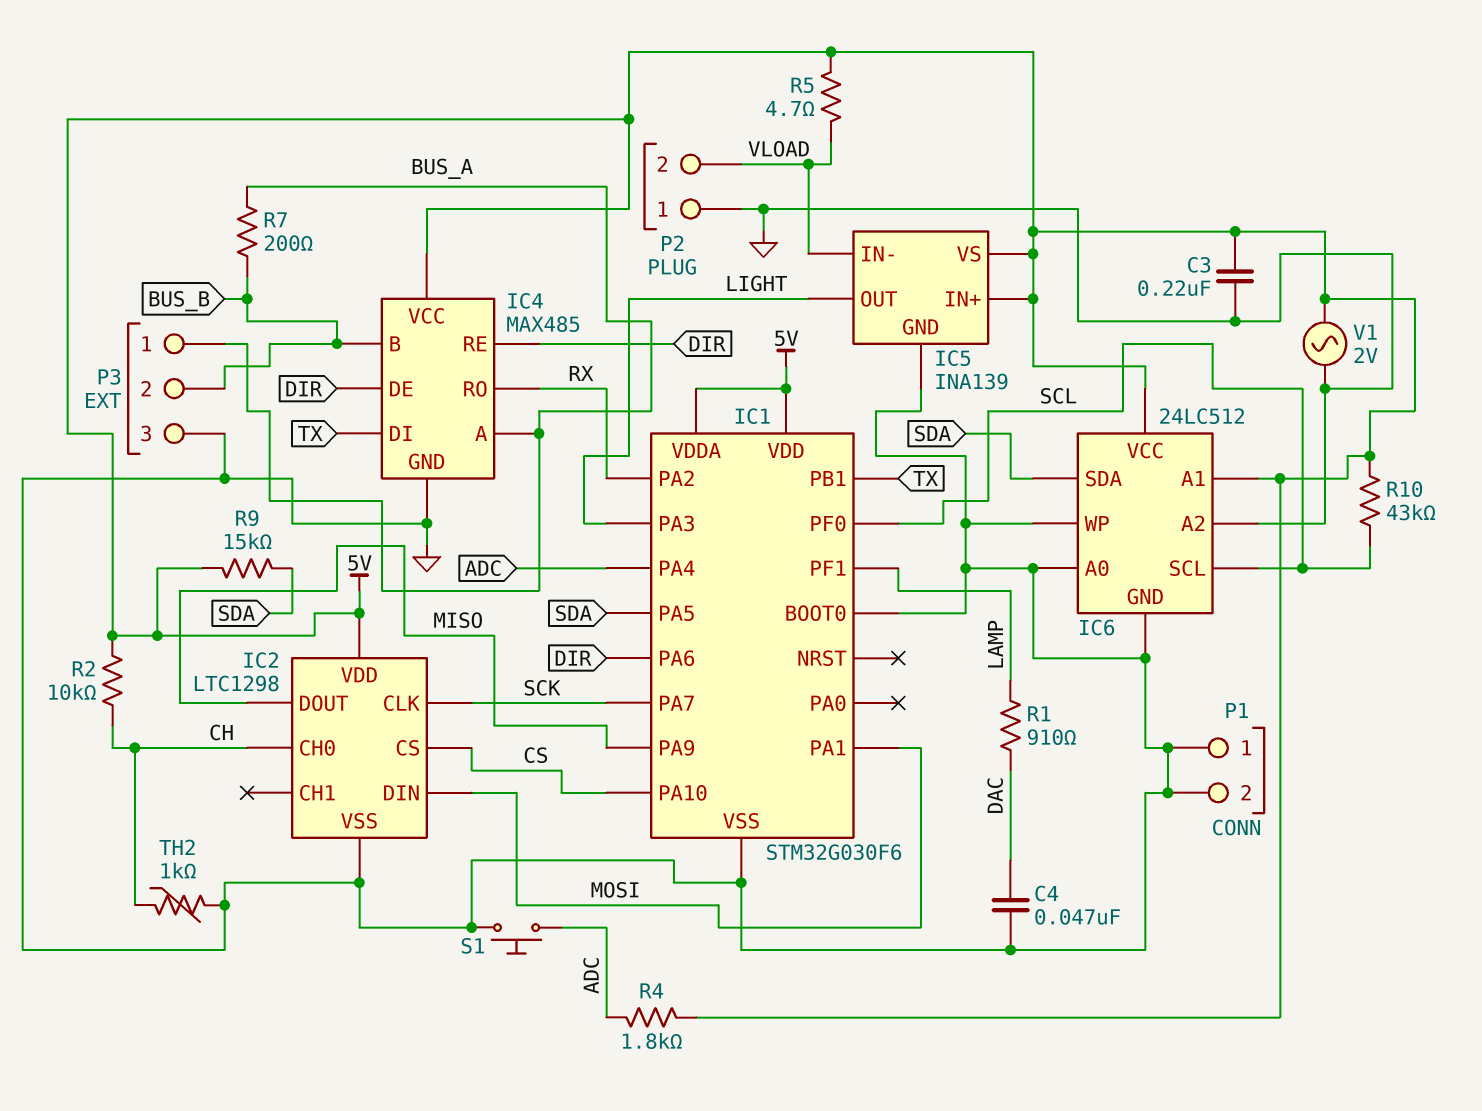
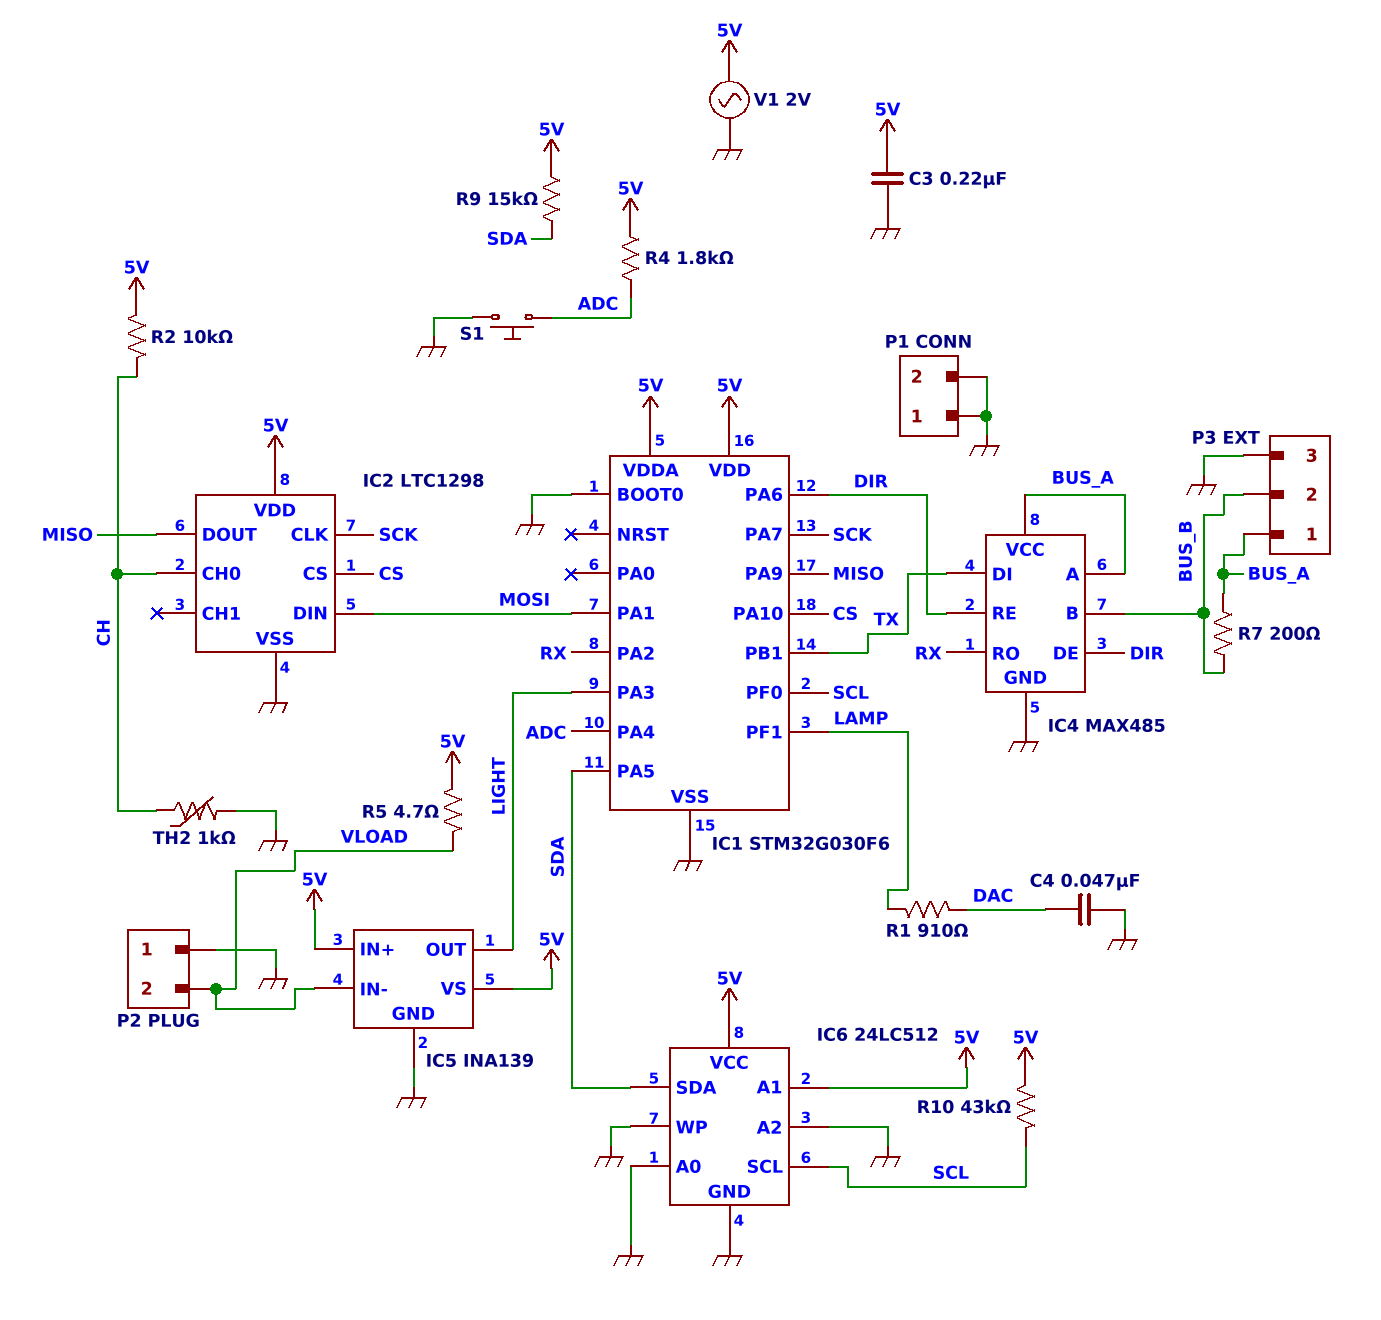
IC4 pin VCC: 5V -> BUS_A

